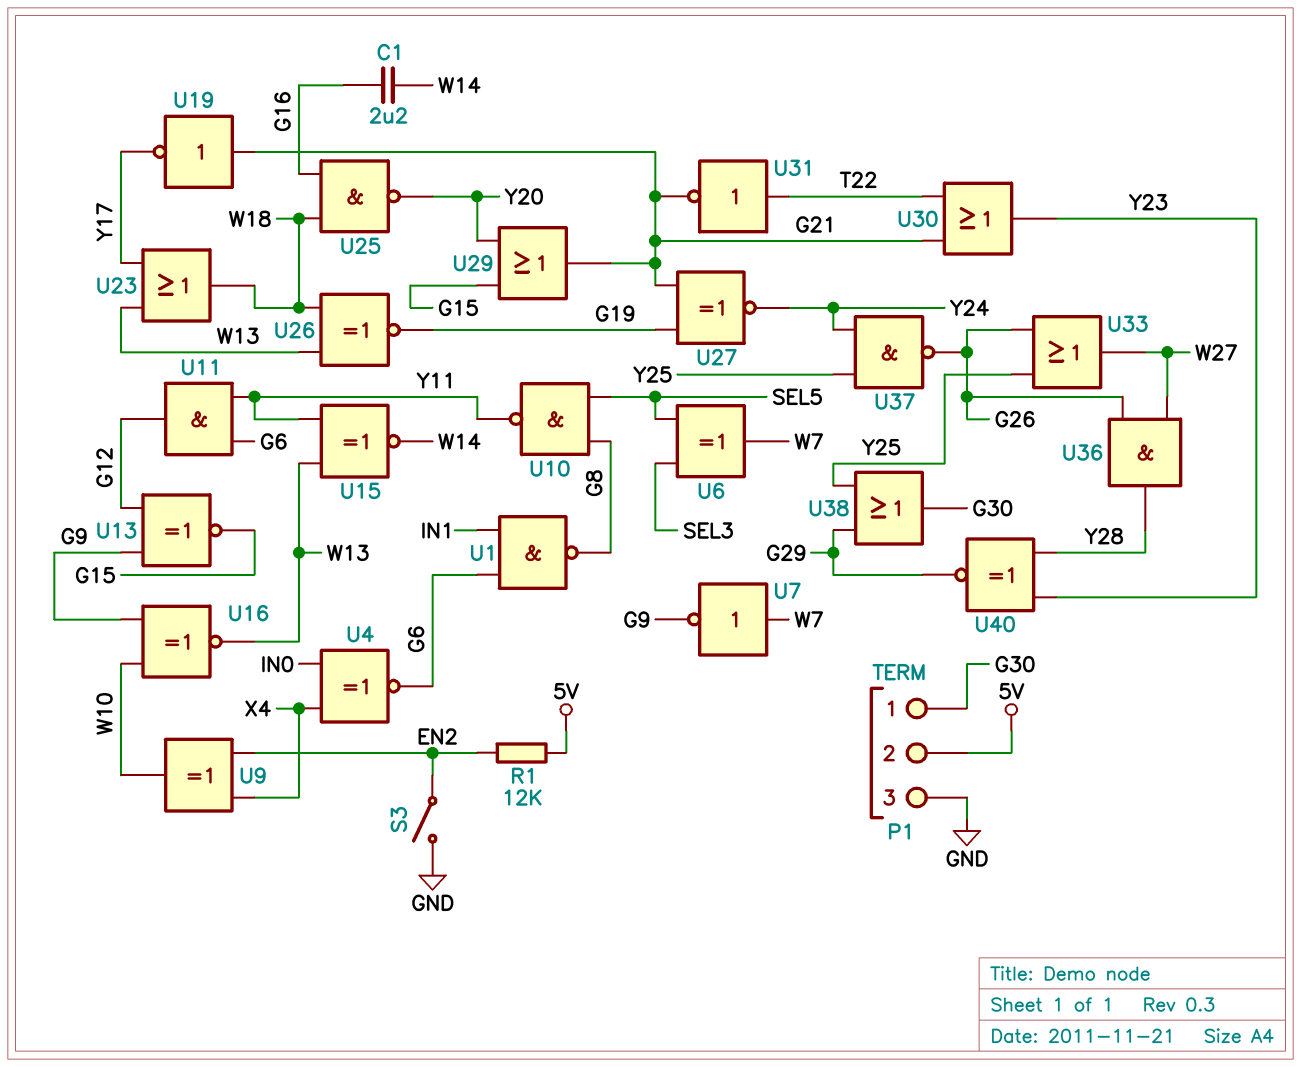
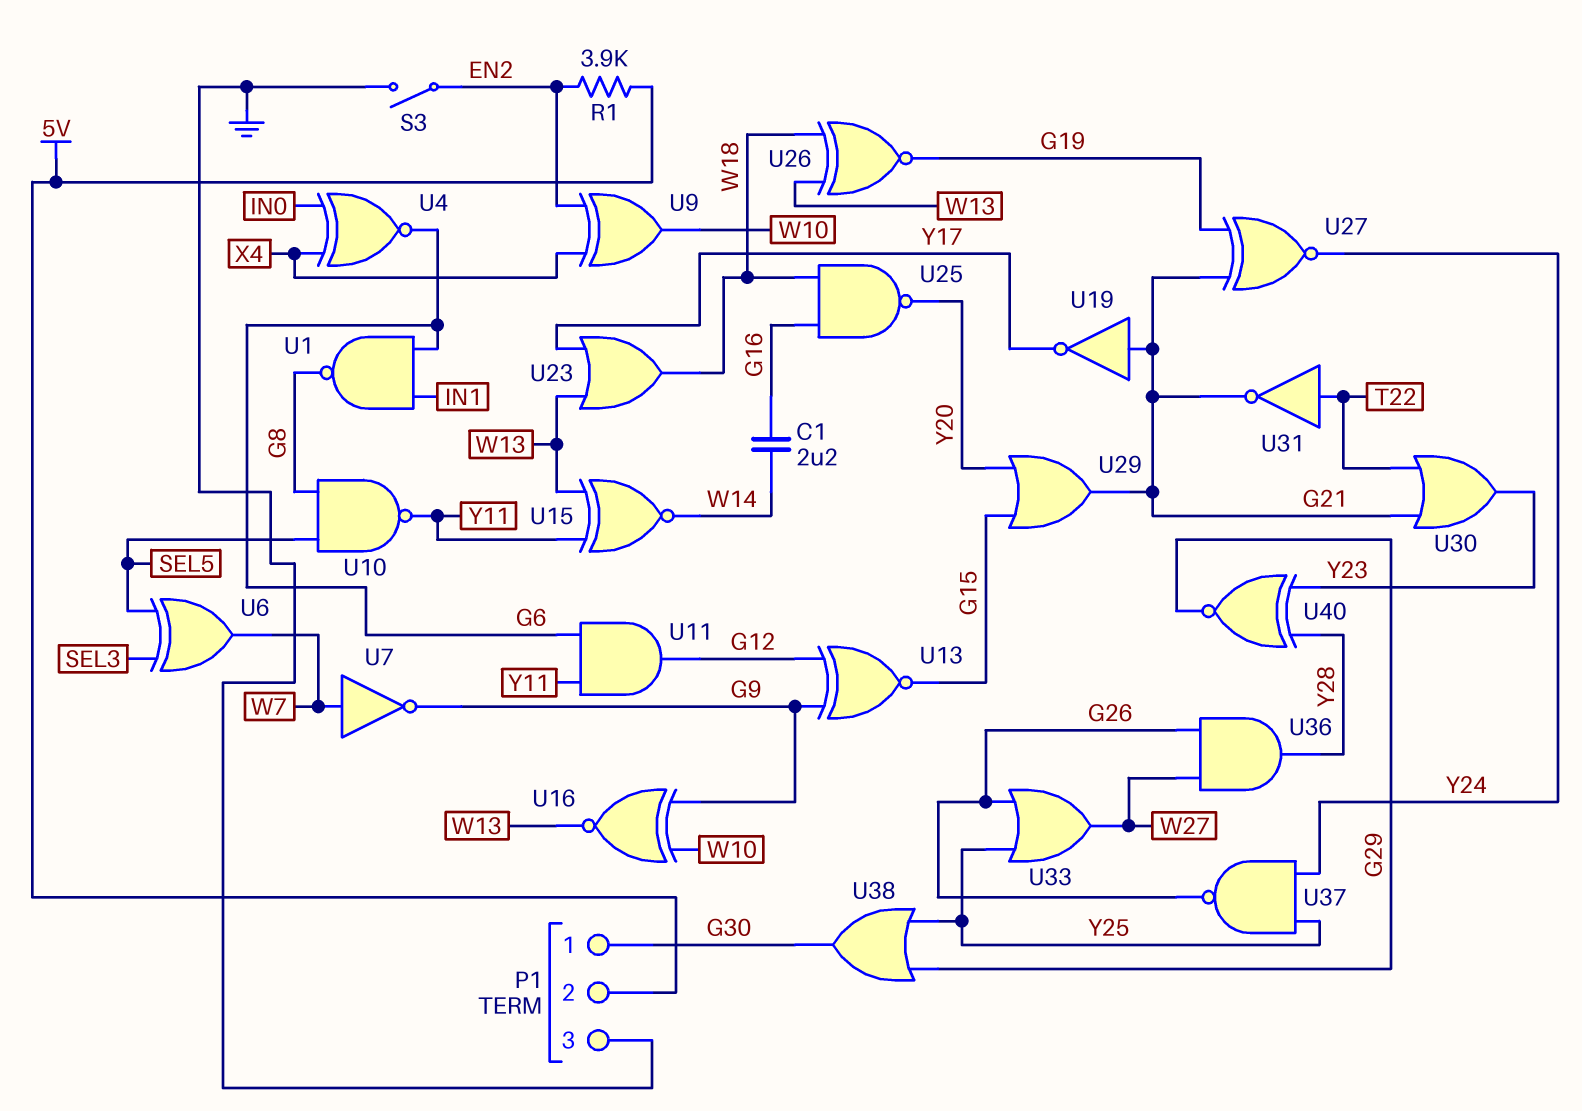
R1: 12k (5V, EN2) -> 3.9k (5V, EN2)

